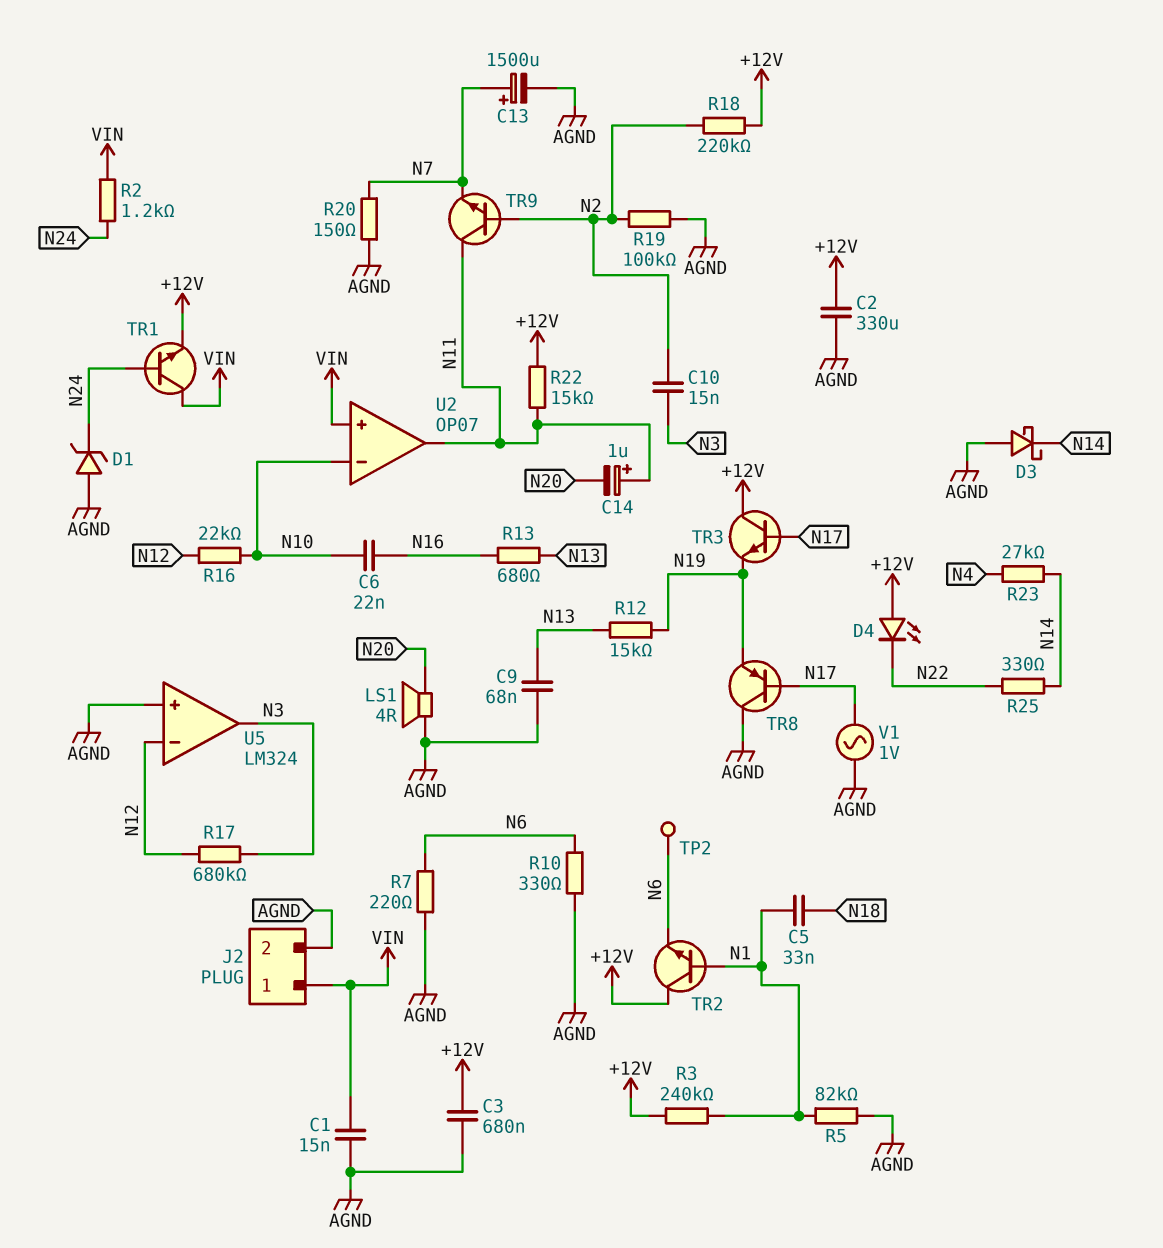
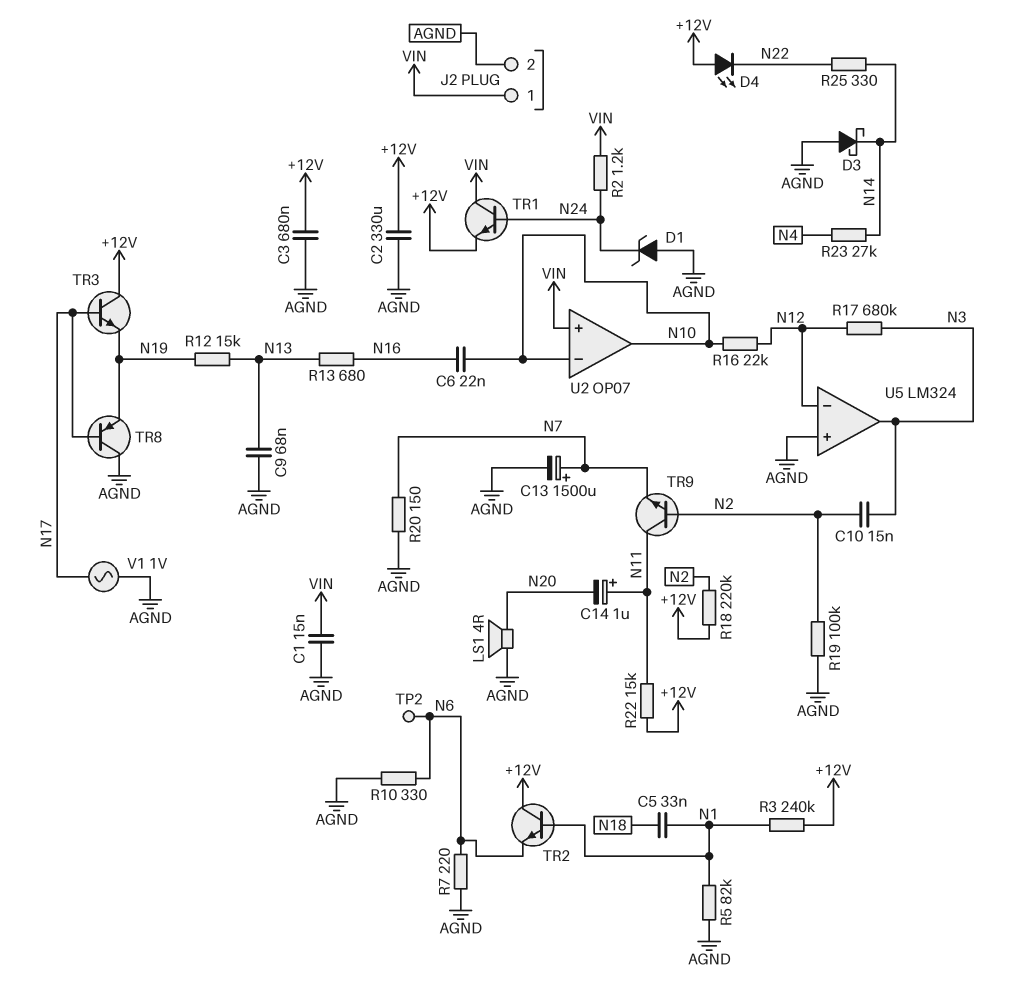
U2 pin out: N11 -> N10

